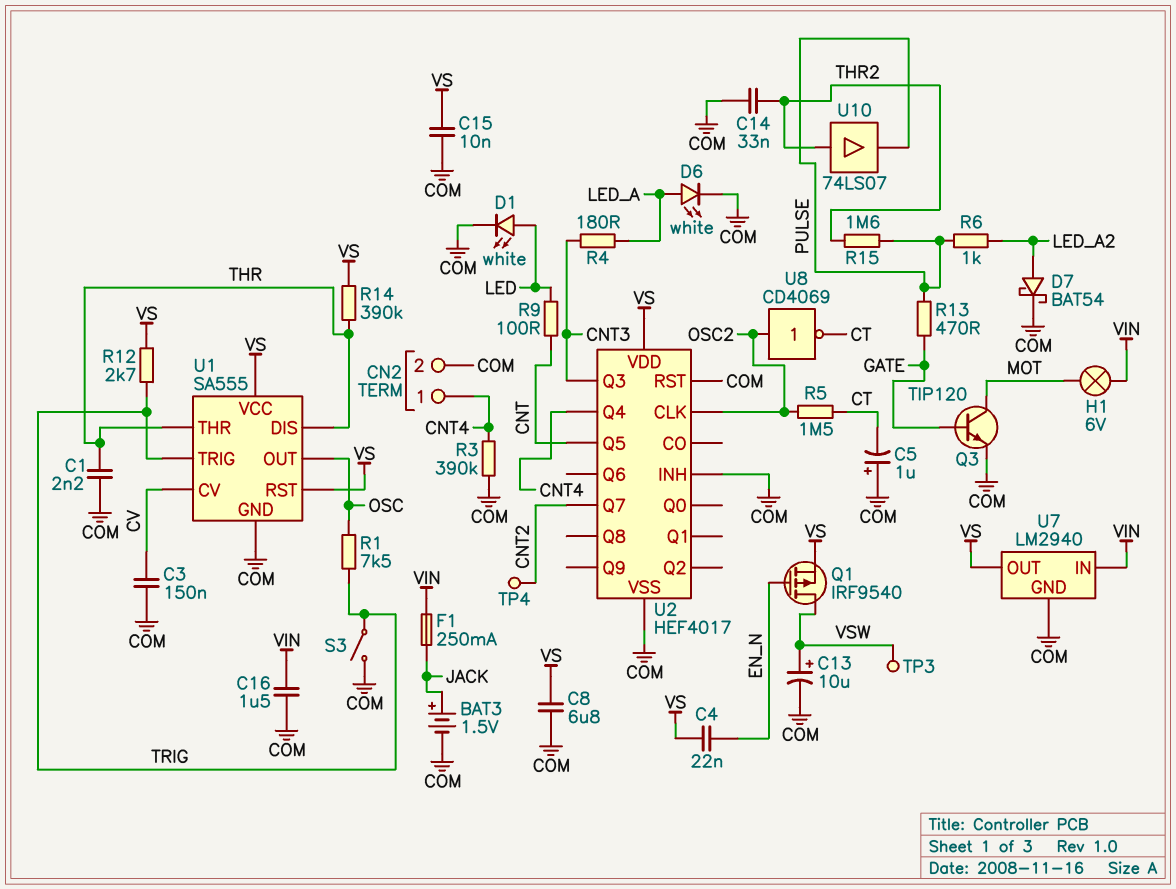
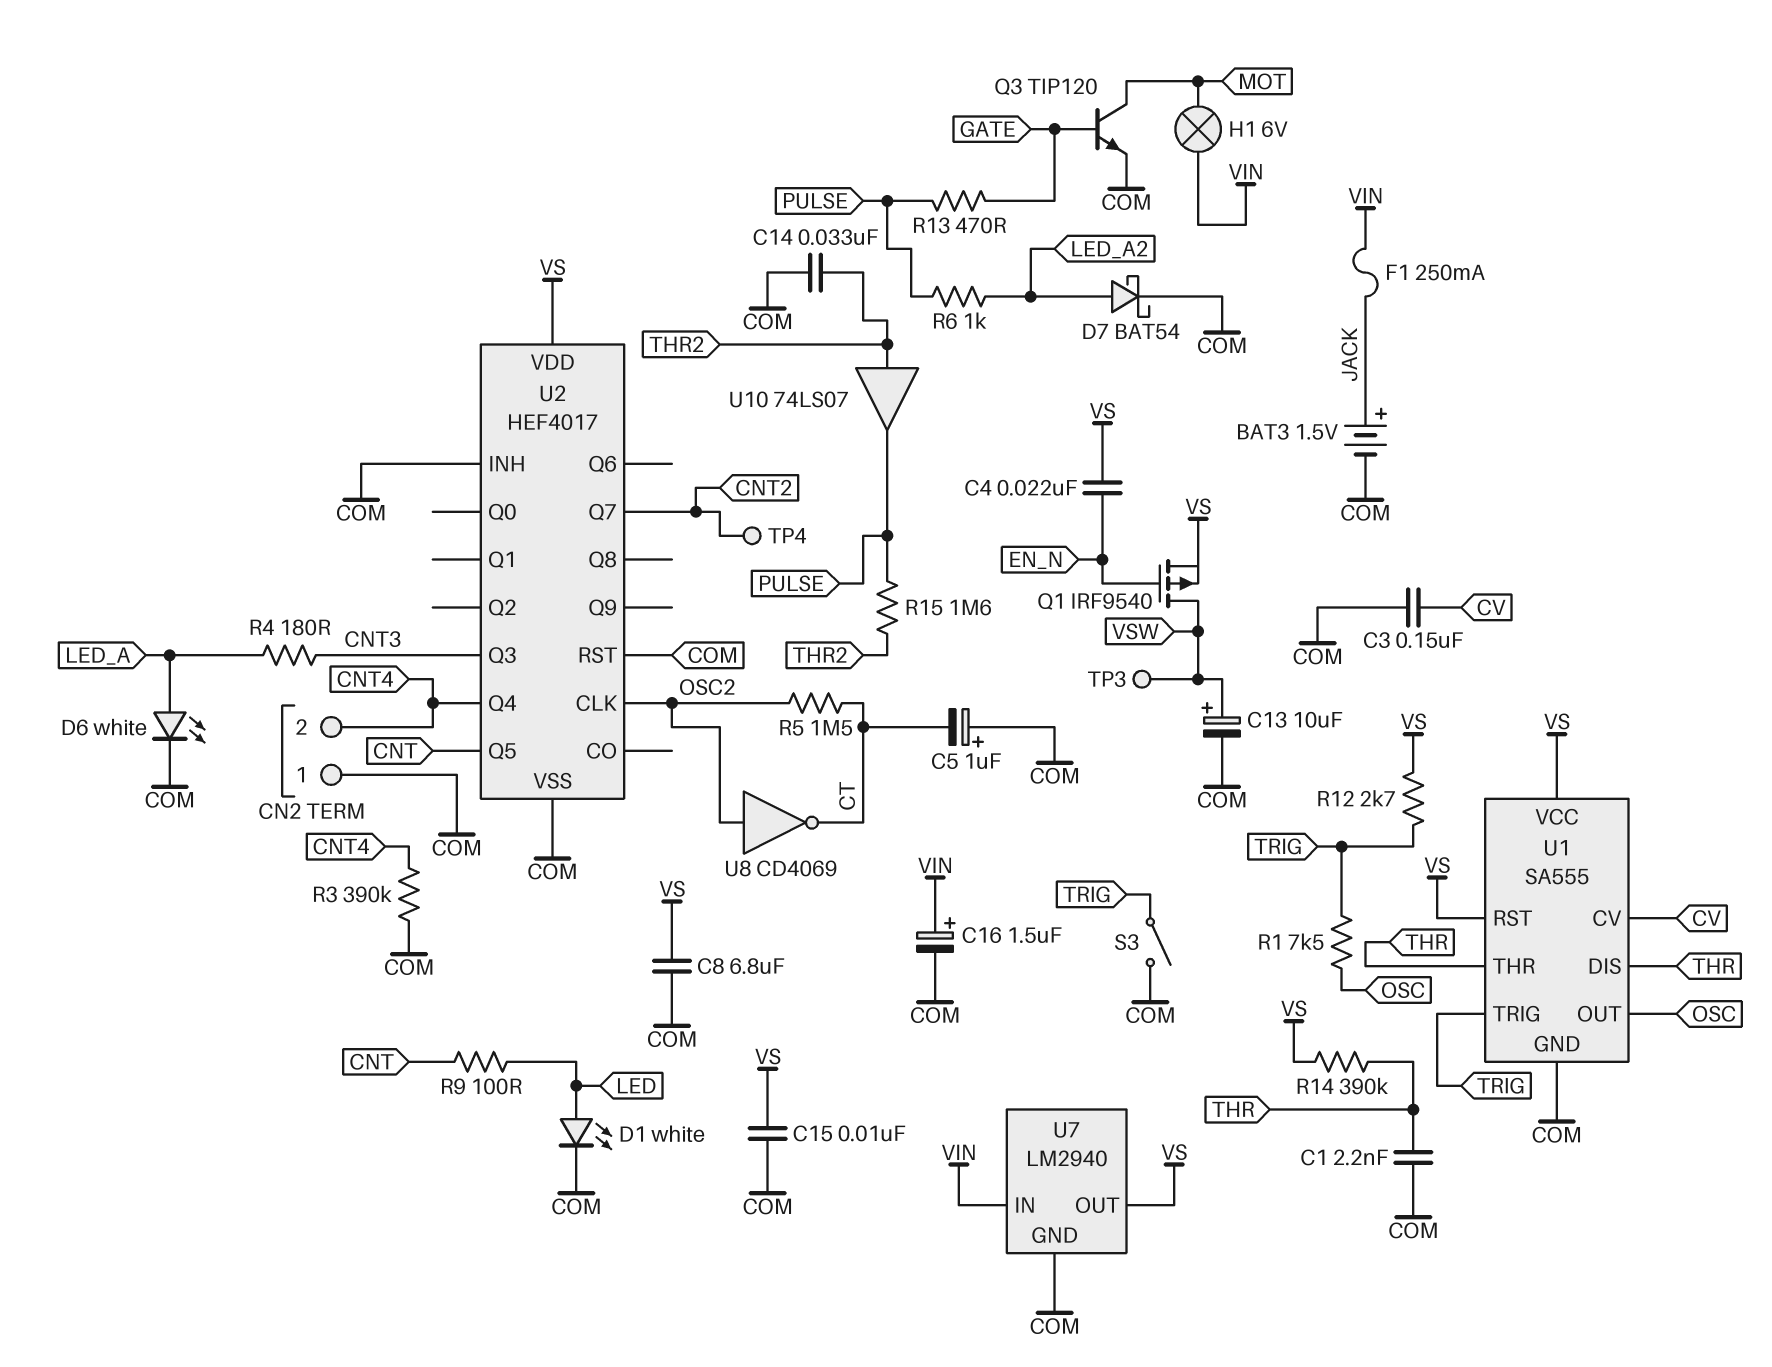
C16: 1.5uF (COM, VIN) -> 1.5uF (plus VIN, minus COM)
CN2 pin 1: CNT4 -> COM
CN2 pin 2: COM -> CNT4

